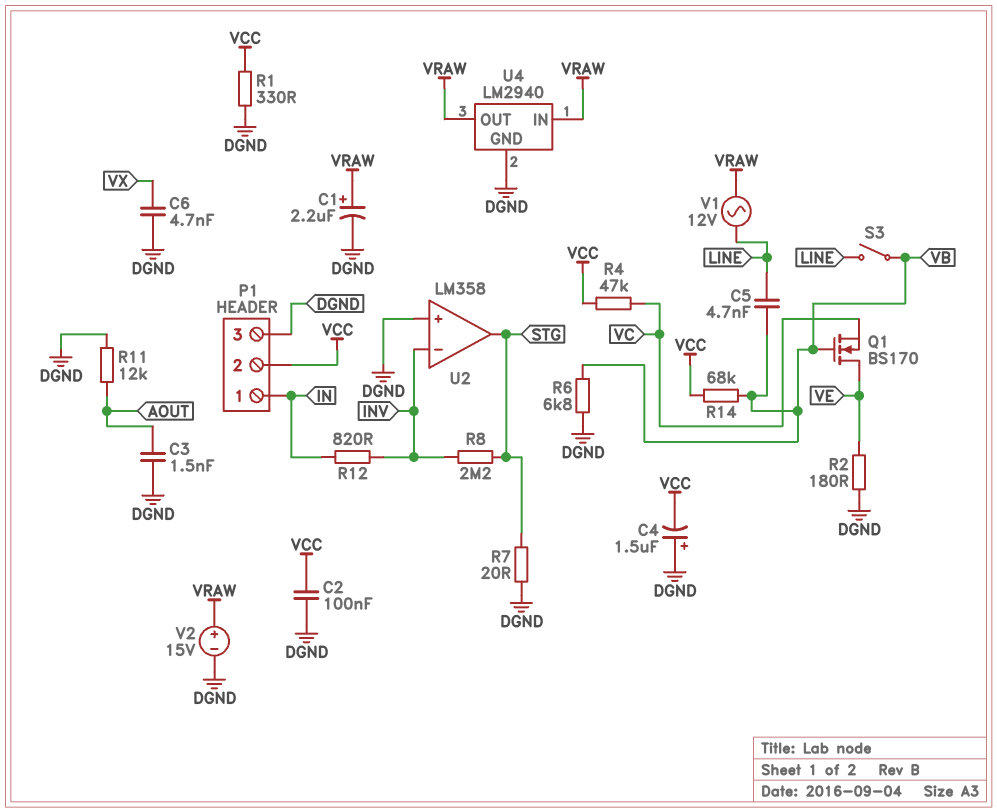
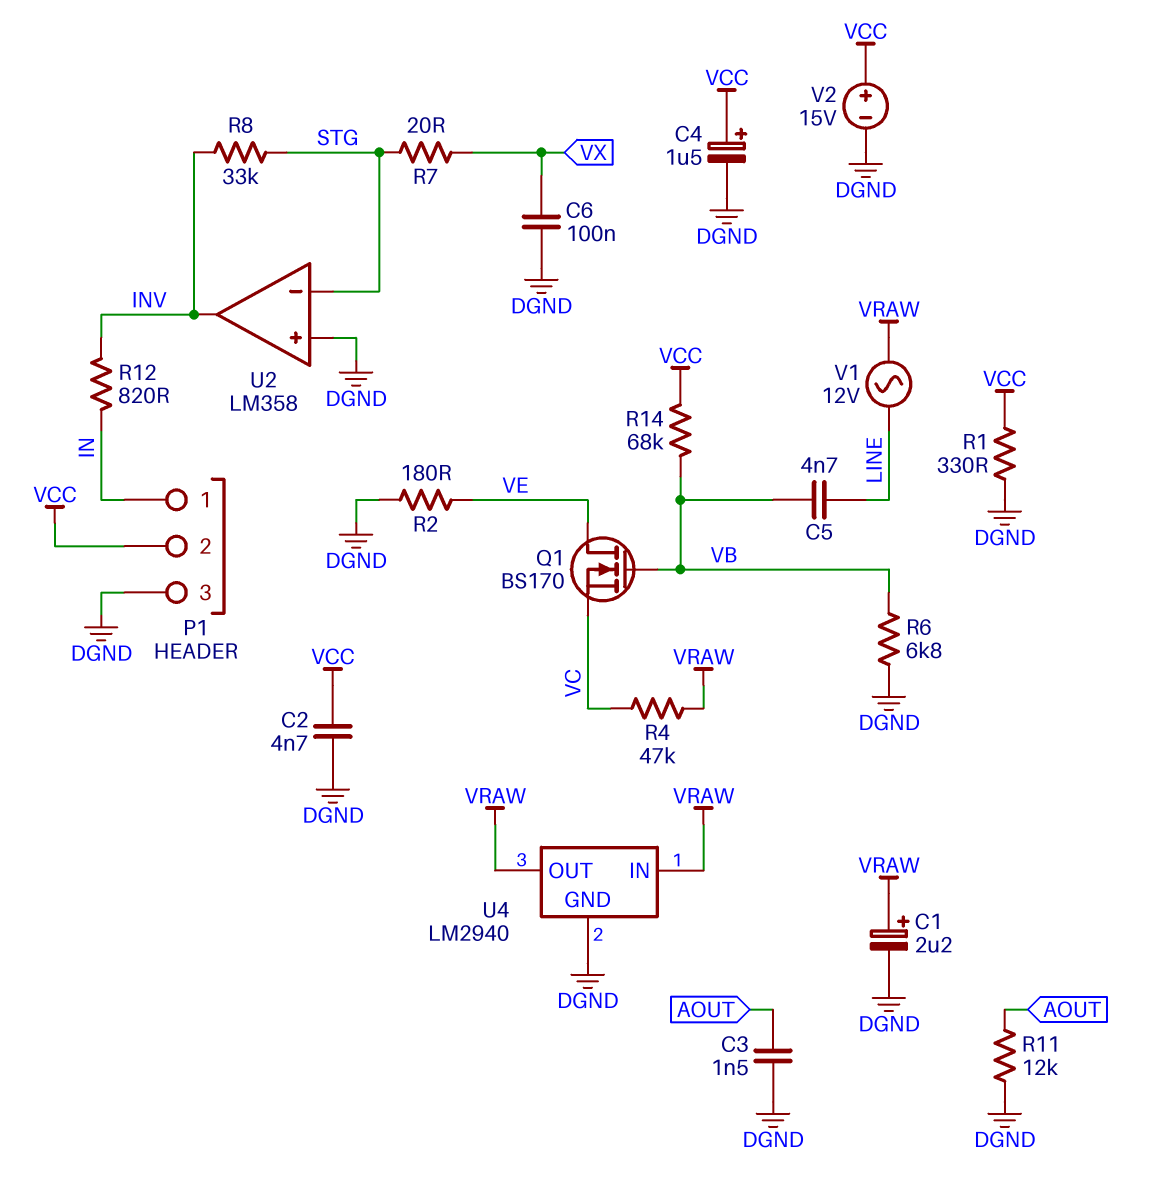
C2: 100nF (DGND, VCC) -> 4.7nF (DGND, VCC)
C4: 1.5uF (plus DGND, minus VCC) -> 1.5uF (plus VCC, minus DGND)
C6: 4.7nF (DGND, VX) -> 100nF (DGND, VX)
R4: 47k (VC, VCC) -> 47k (VC, VRAW)
R7: 20 (DGND, STG) -> 20 (STG, VX)
R8: 2.2M (INV, STG) -> 33k (INV, STG)
S3: switch (LINE, VB) -> none
U2 pin in-: INV -> STG
U2 pin out: STG -> INV
V2: 15V (plus VRAW, minus DGND) -> 15V (plus VCC, minus DGND)

